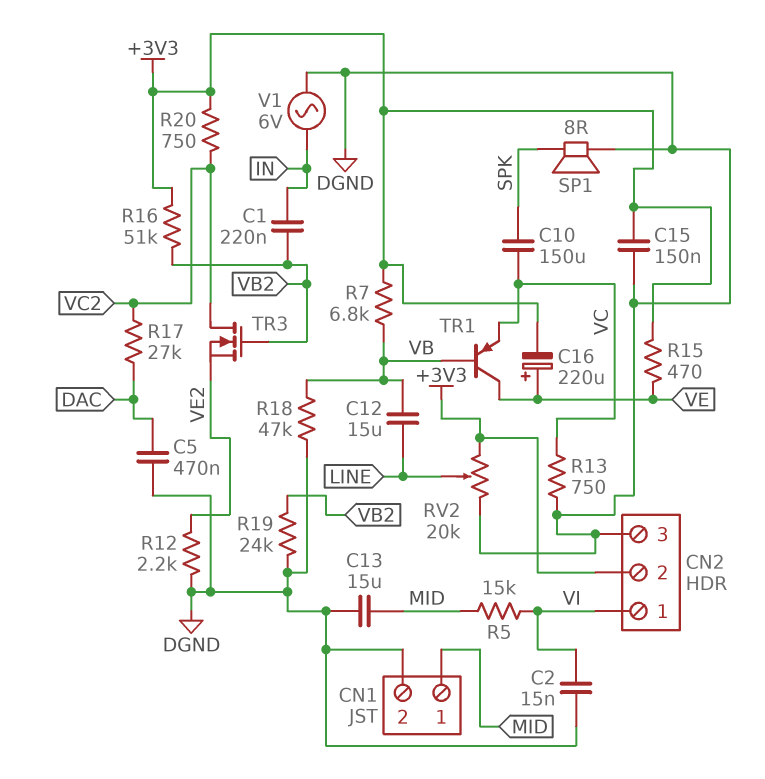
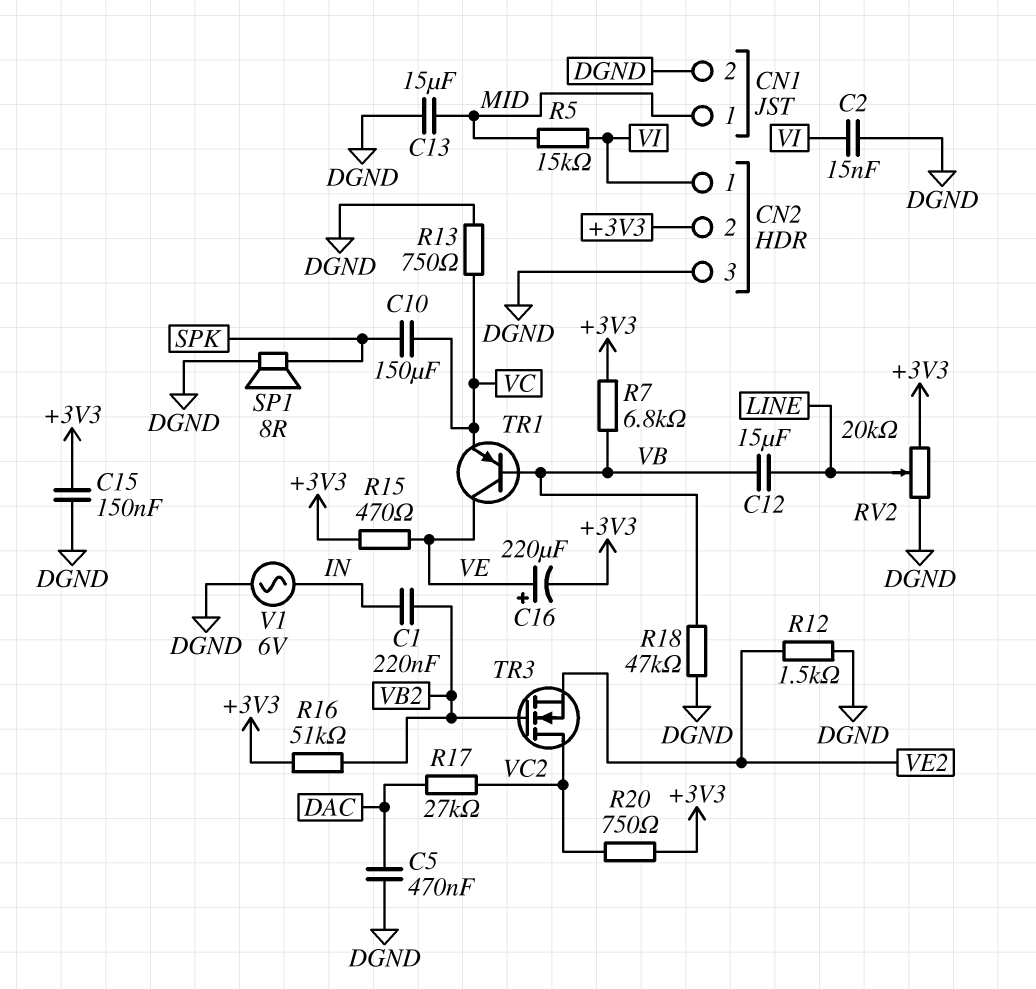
R12: 2.2k (DGND, VE2) -> 1.5k (DGND, VE2)
R19: 24k (DGND, VB2) -> none

